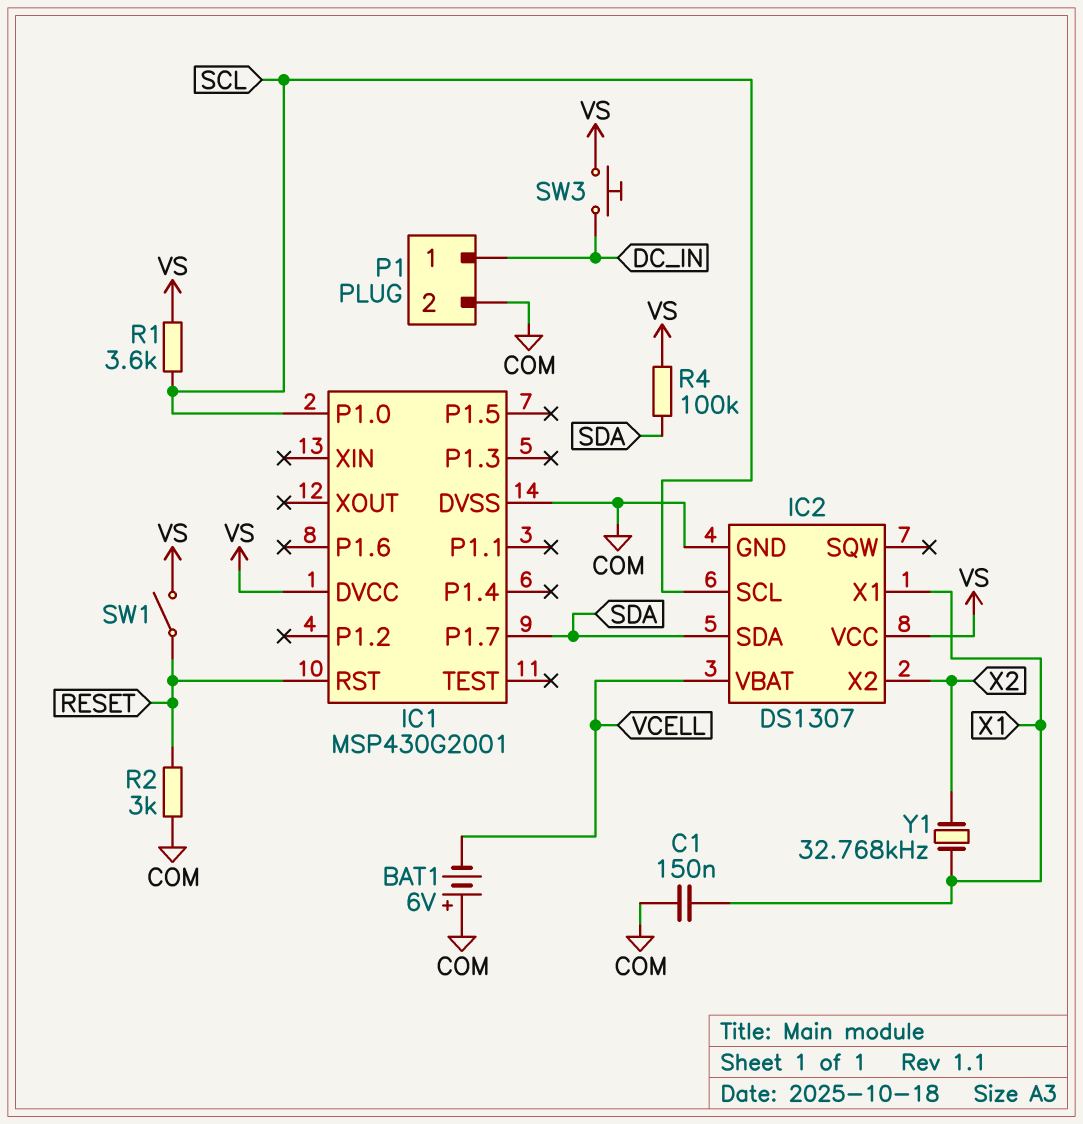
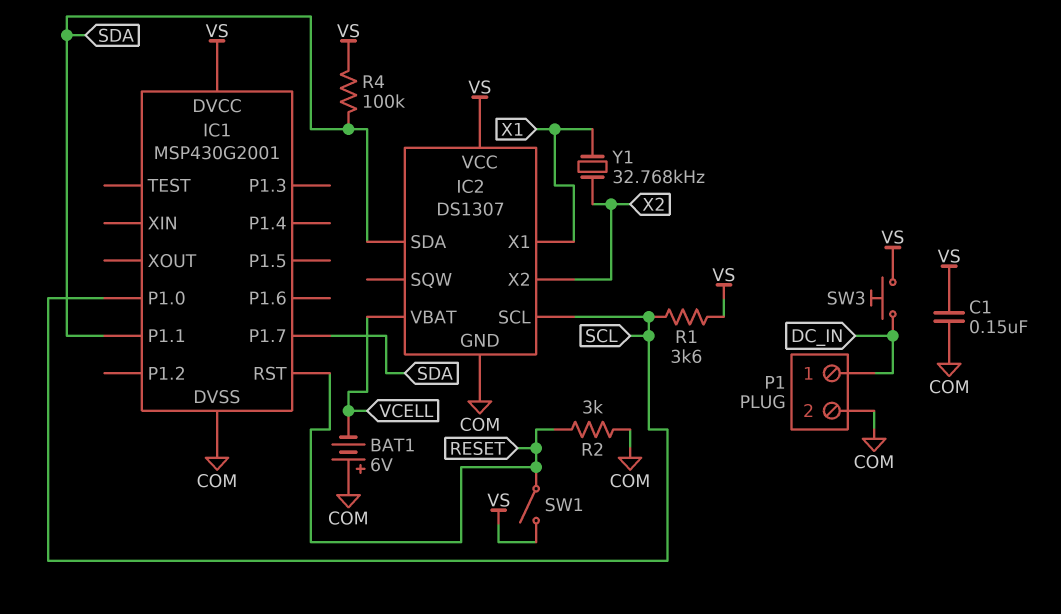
C1: 150nF (COM, X1) -> 150nF (COM, VS)
IC1 pin P1.1: none -> SDA

